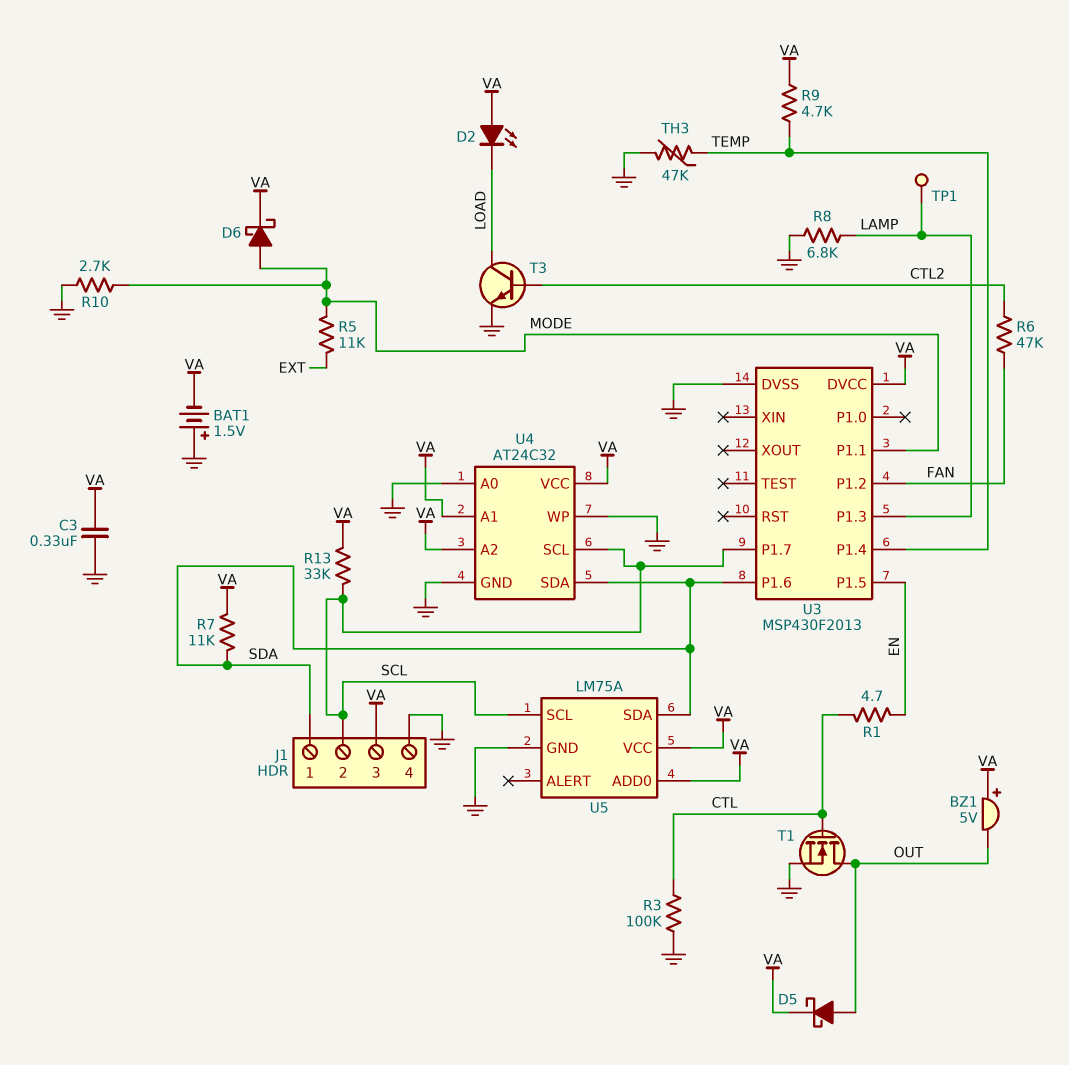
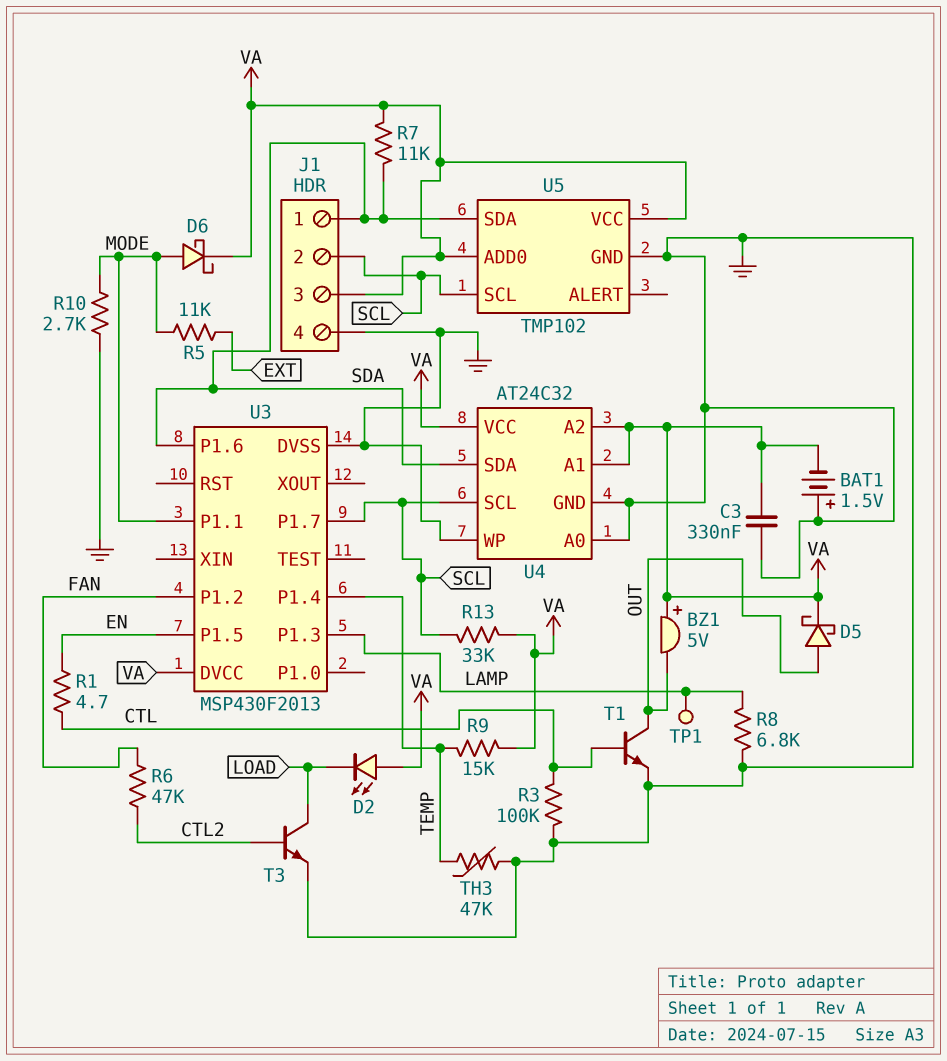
R9: 4.7k (TEMP, VA) -> 15k (TEMP, VA)
T1: NMOS (G CTL, D OUT, S GND) -> NPN (B CTL, C OUT, E GND)
U5: LM75A -> TMP102

